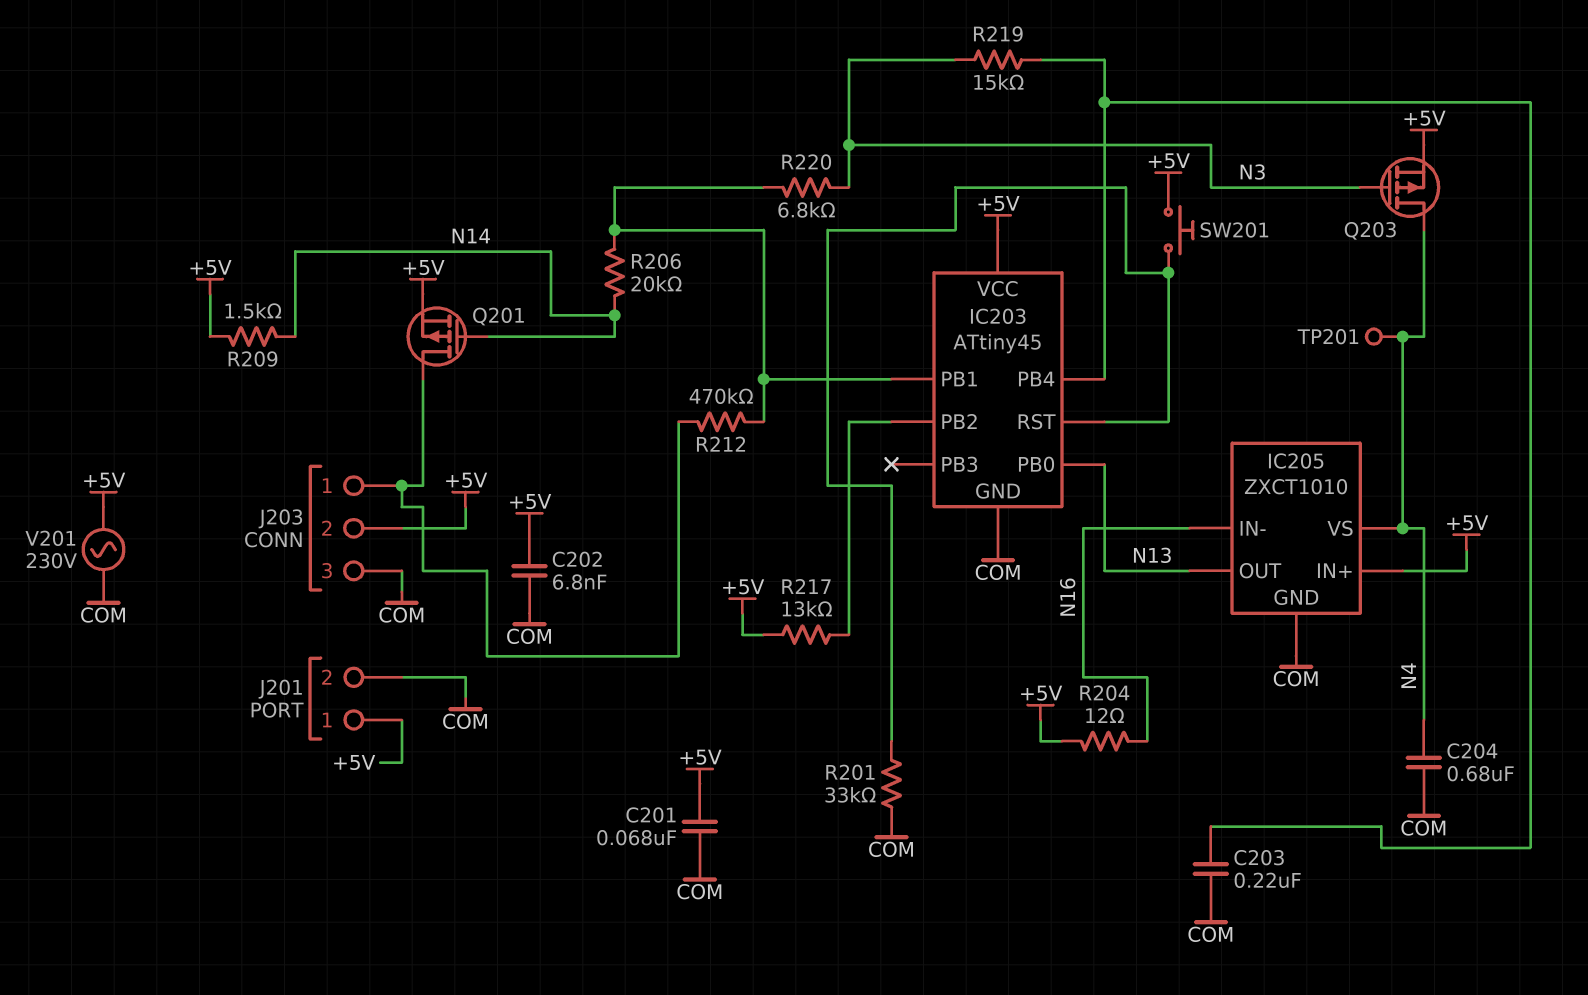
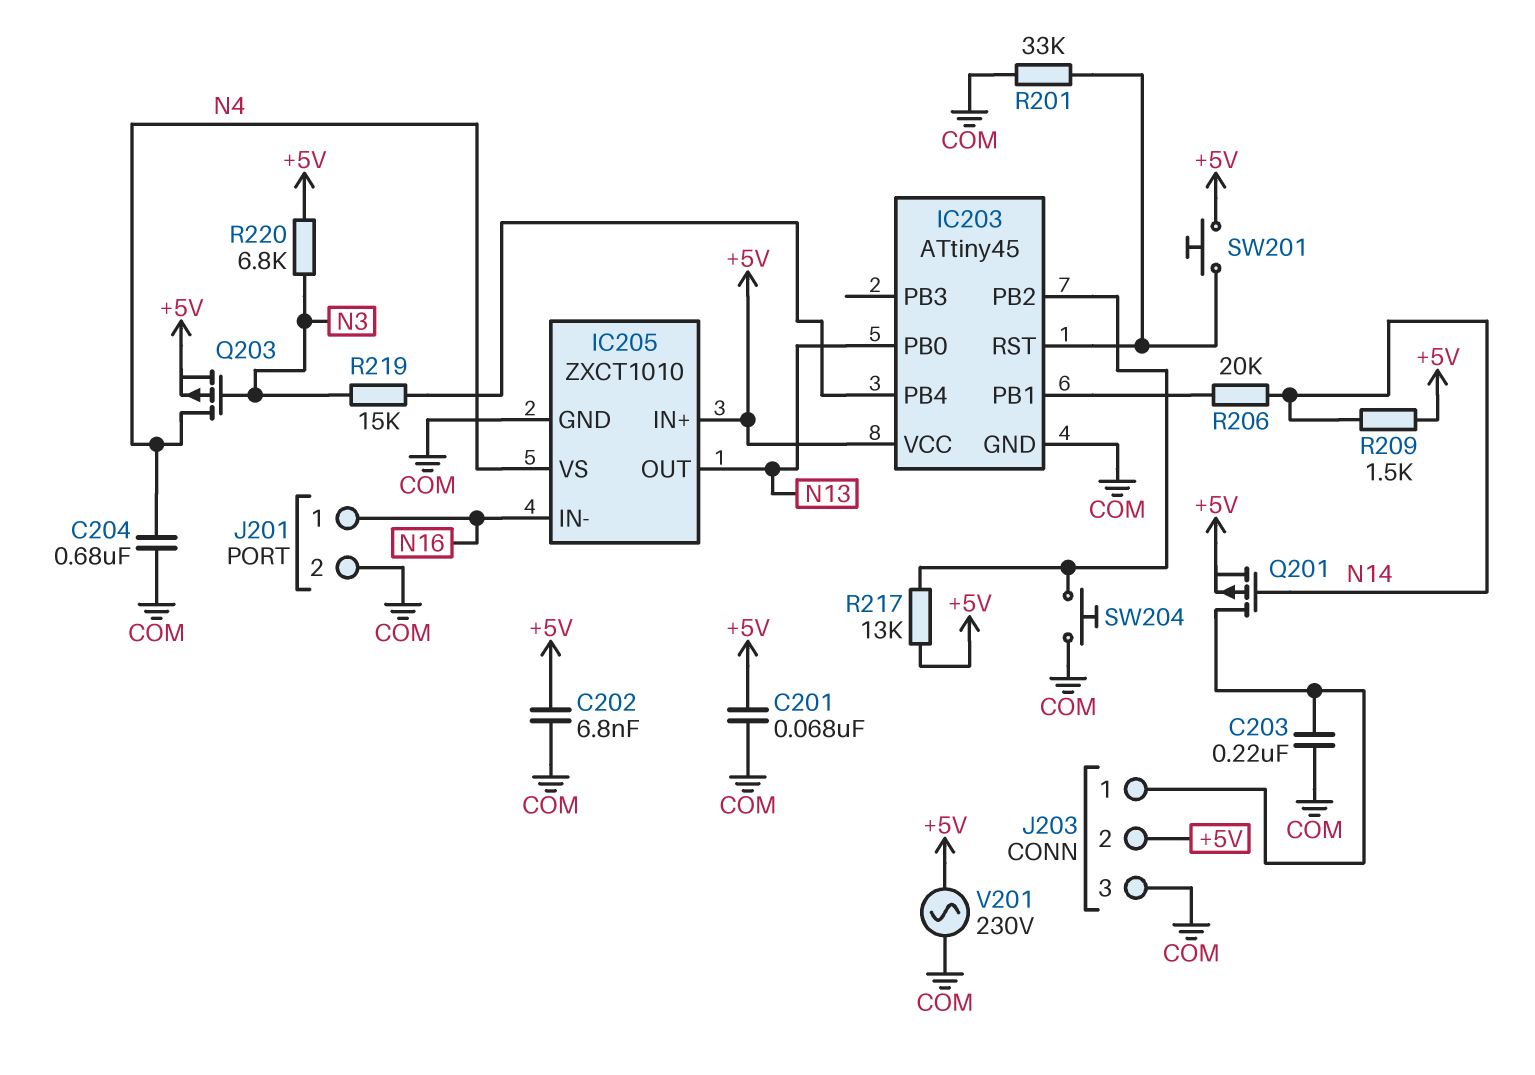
C203: 220nF (COM, IC203/PB4) -> 220nF (COM, J203/1)
J201 pin 1: +5V -> N16
R204: 12 (+5V, N16) -> none
R212: 470k (IC203/PB1, J203/1) -> none
R220: 6.8k (IC203/PB1, N3) -> 6.8k (+5V, N3)
SW204: none -> button (COM, IC203/PB2)
TP201: test point (N4) -> none

